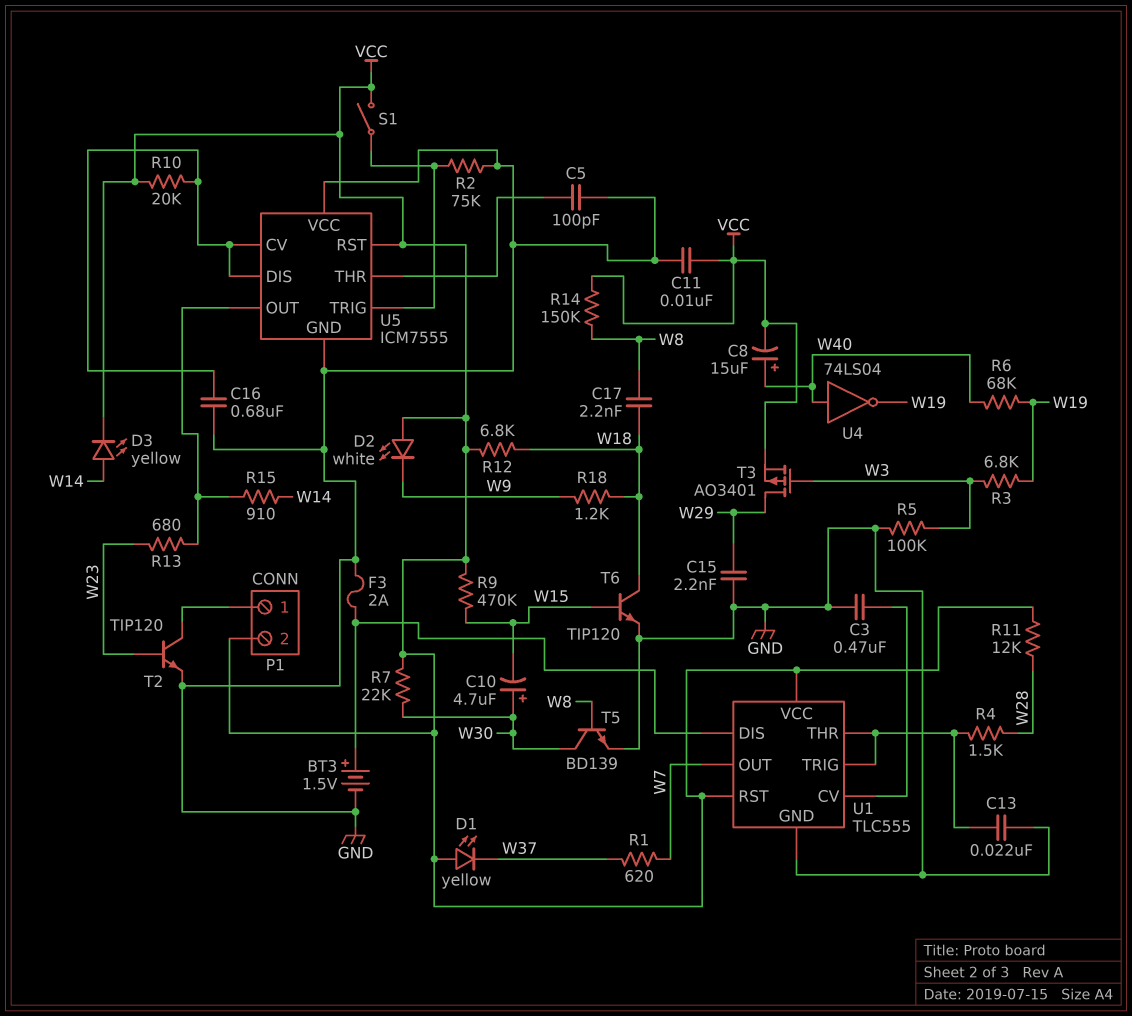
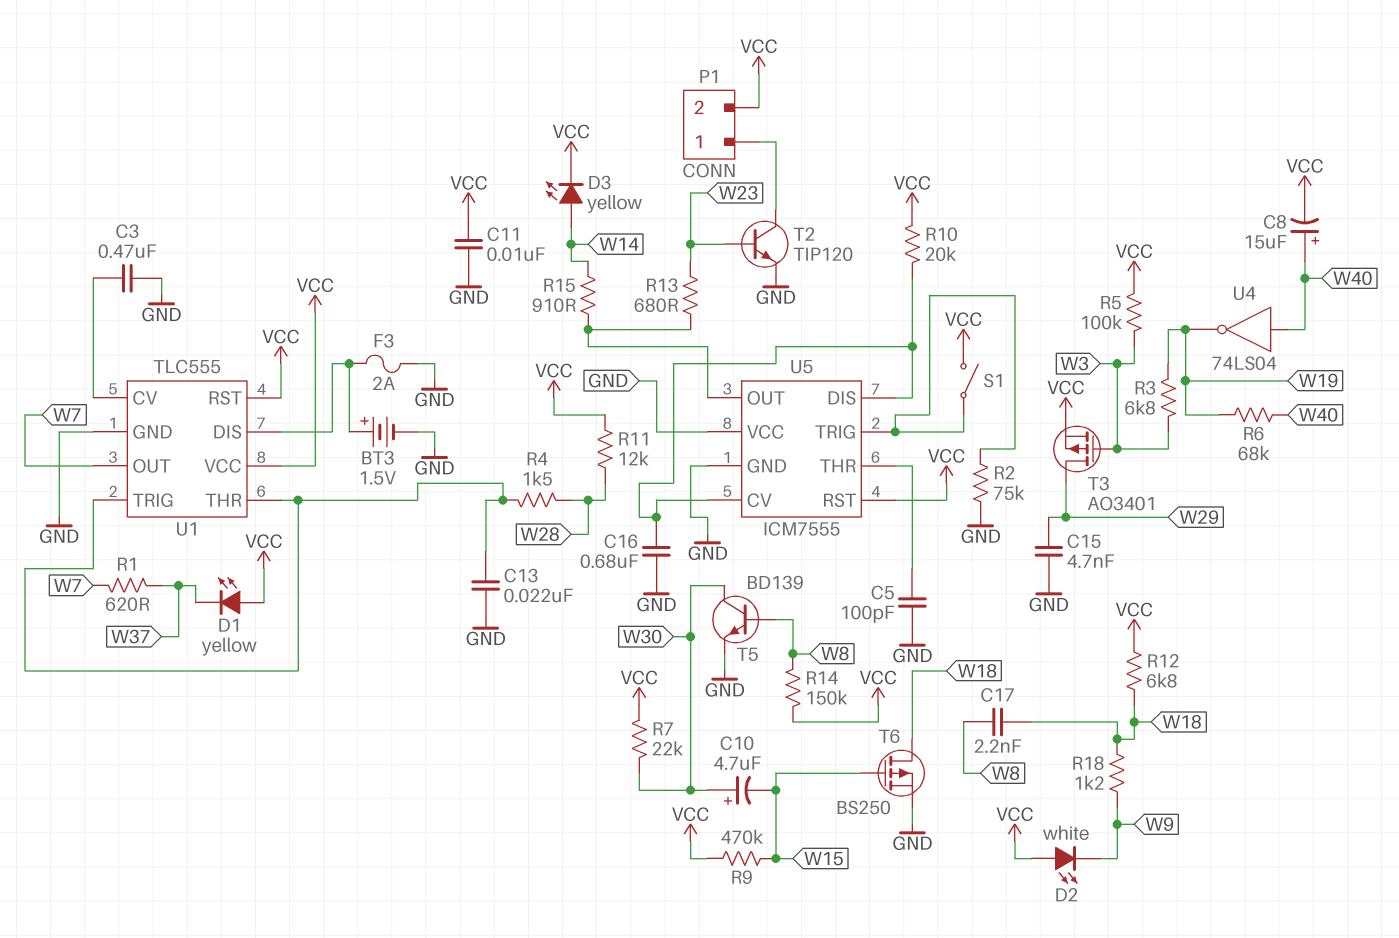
C15: 2.2nF (GND, W29) -> 4.7nF (GND, W29)
R5: 100k (GND, W3) -> 100k (VCC, W3)
T6: NPN TIP120 (B W15, C W18, E GND) -> PMOS BS250 (G W15, D W18, S GND)

